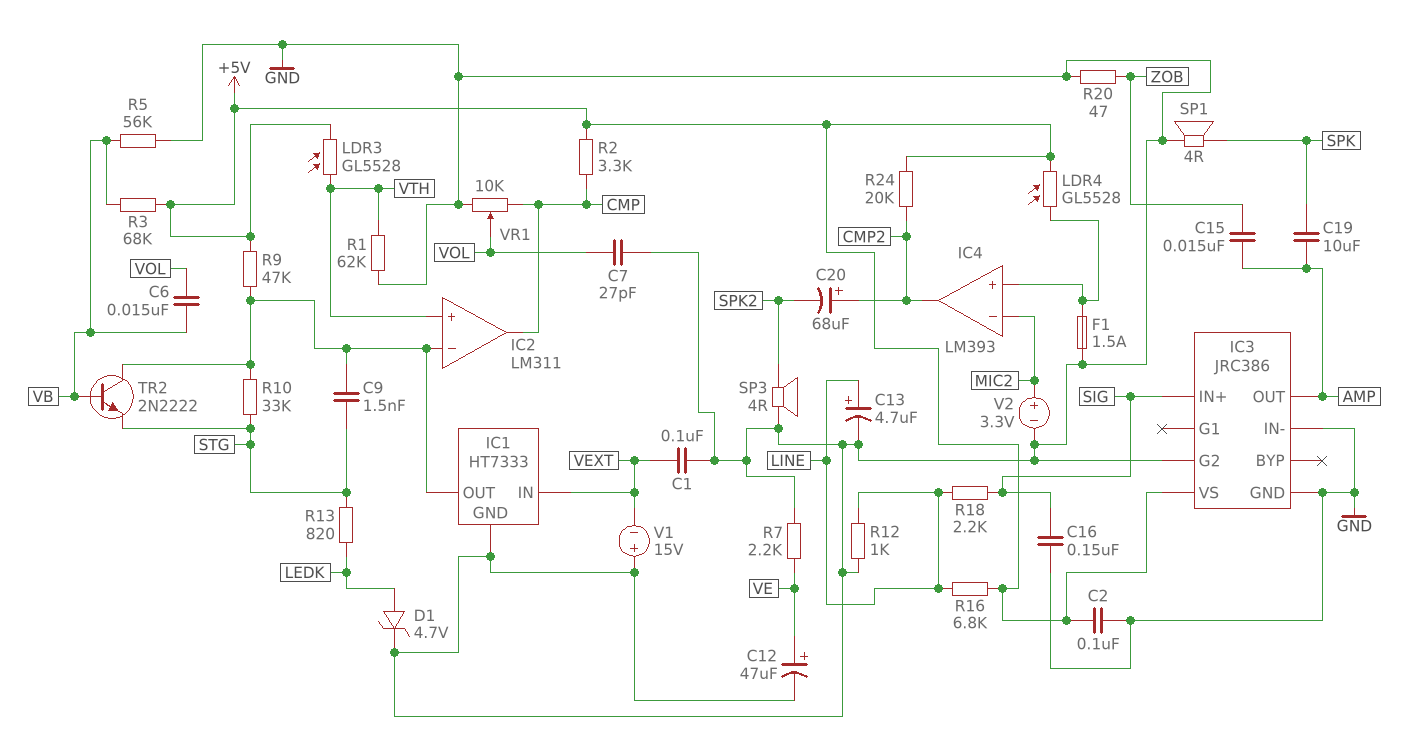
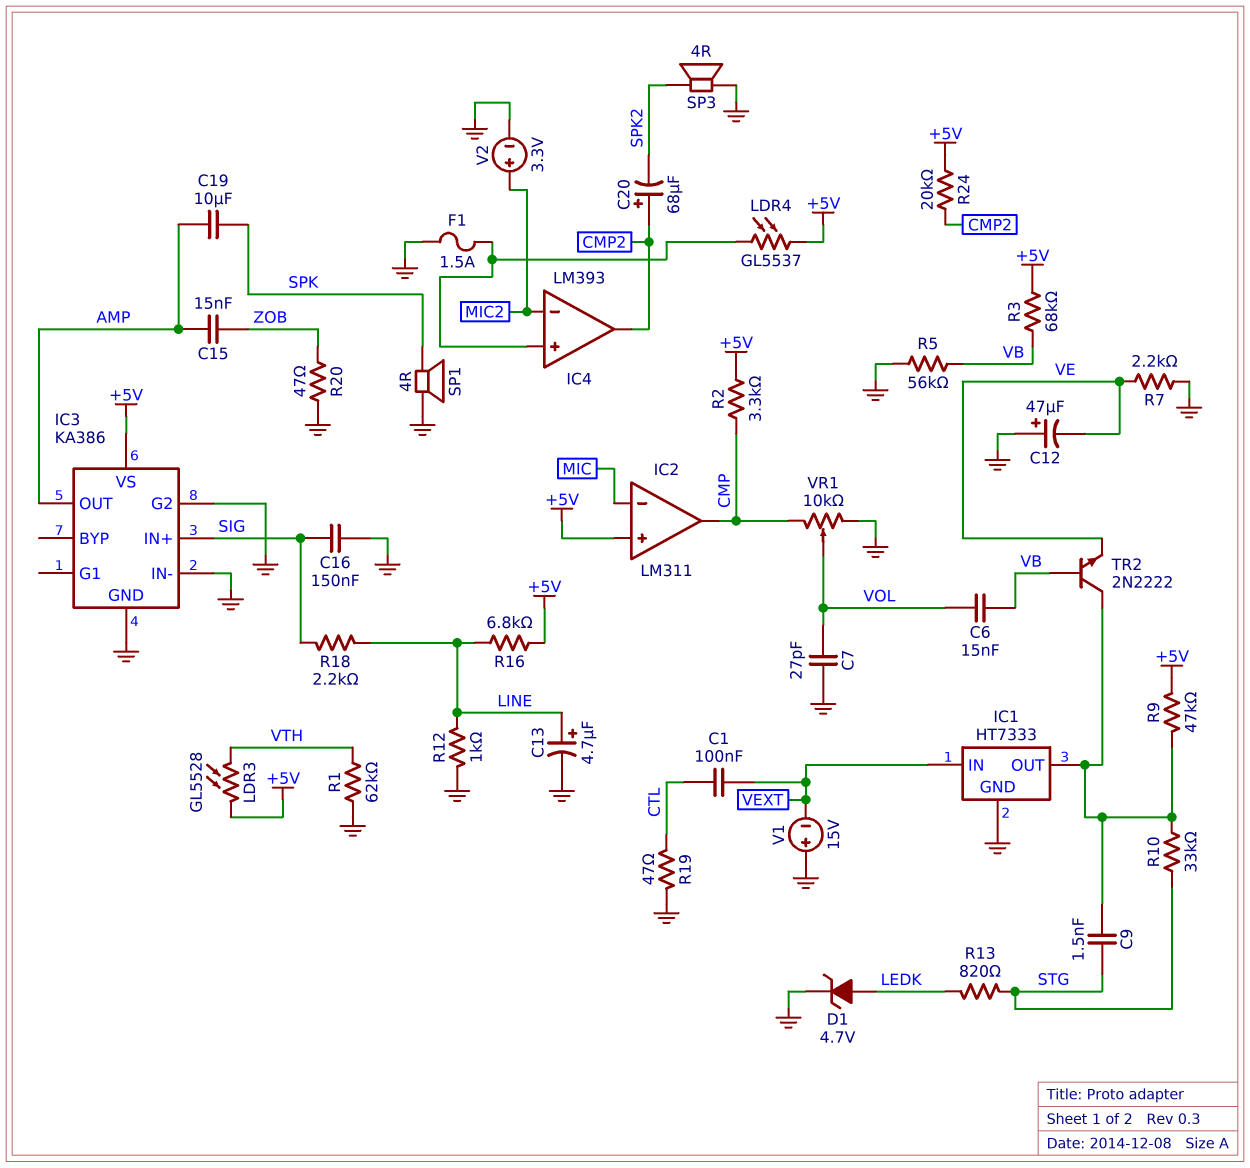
C1: 100nF (GND, VEXT) -> 100nF (CTL, VEXT)
C2: 100nF (+5V, GND) -> none
C12: 47uF (plus VE, minus GND) -> 47uF (plus GND, minus VE)
IC2 pin in+: VTH -> +5V
IC2 pin in-: IC1/OUT -> MIC
IC3: JRC386 -> KA386
LDR4: GL5528 (+5V, IC4/in+) -> GL5537 (+5V, IC4/in+)
R19: none -> 47 (CTL, GND)
TR2: NPN 2N2222 (B VB, C IC1/OUT, E STG) -> NPN 2N2222 (B VB, C IC1/OUT, E VE)

